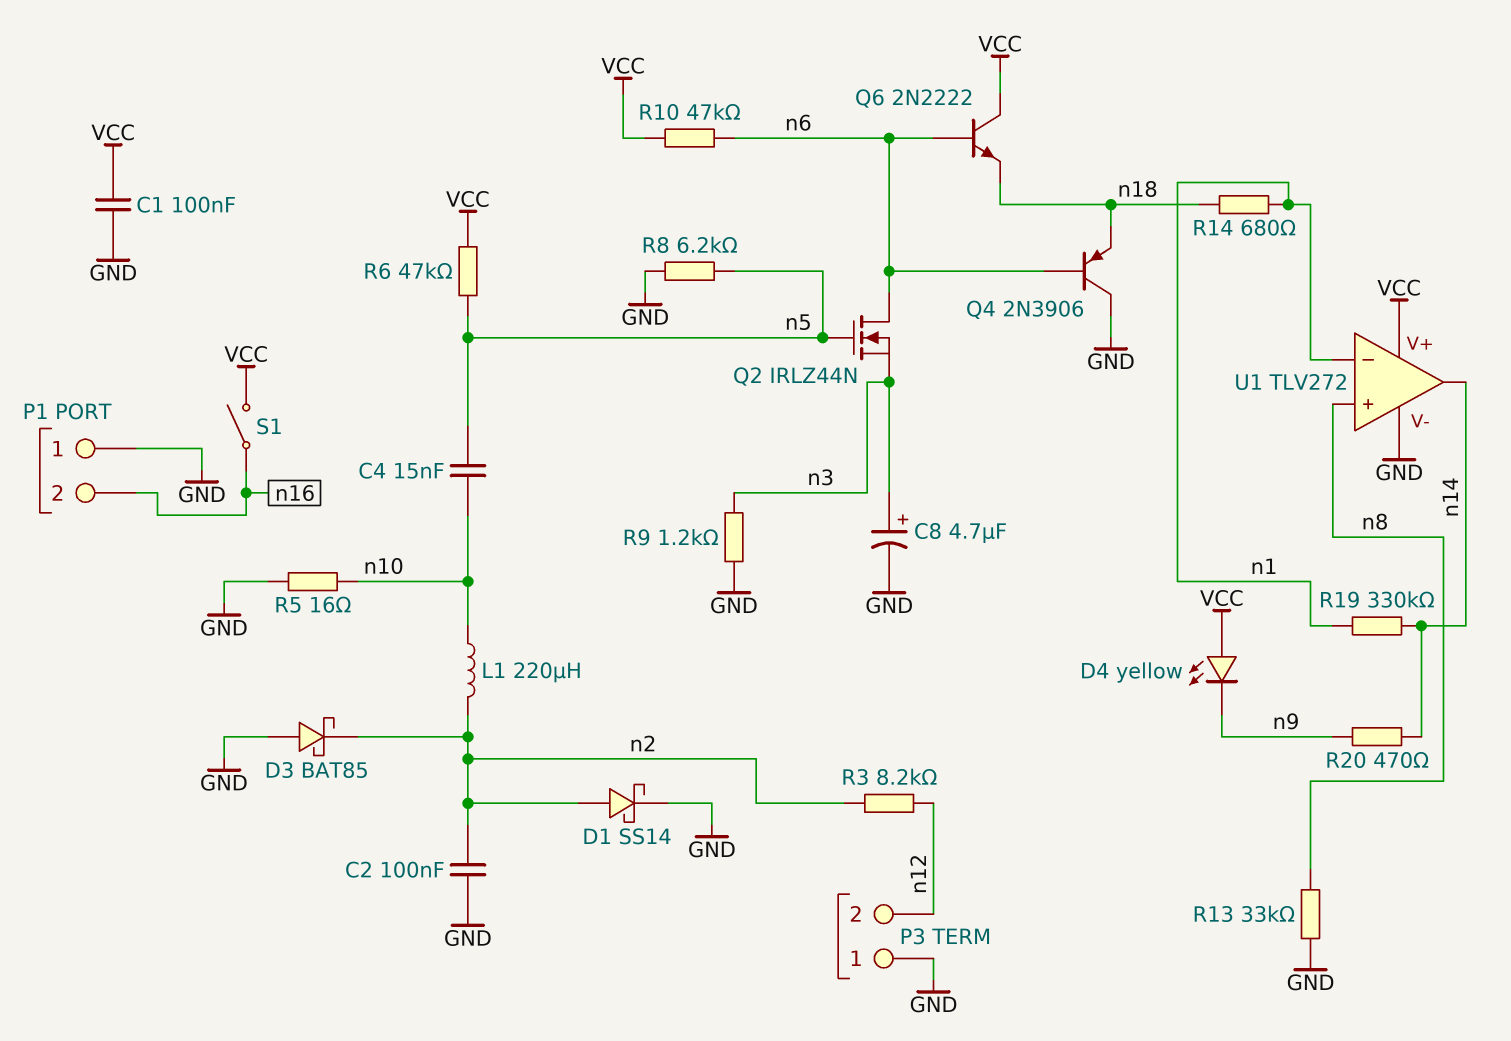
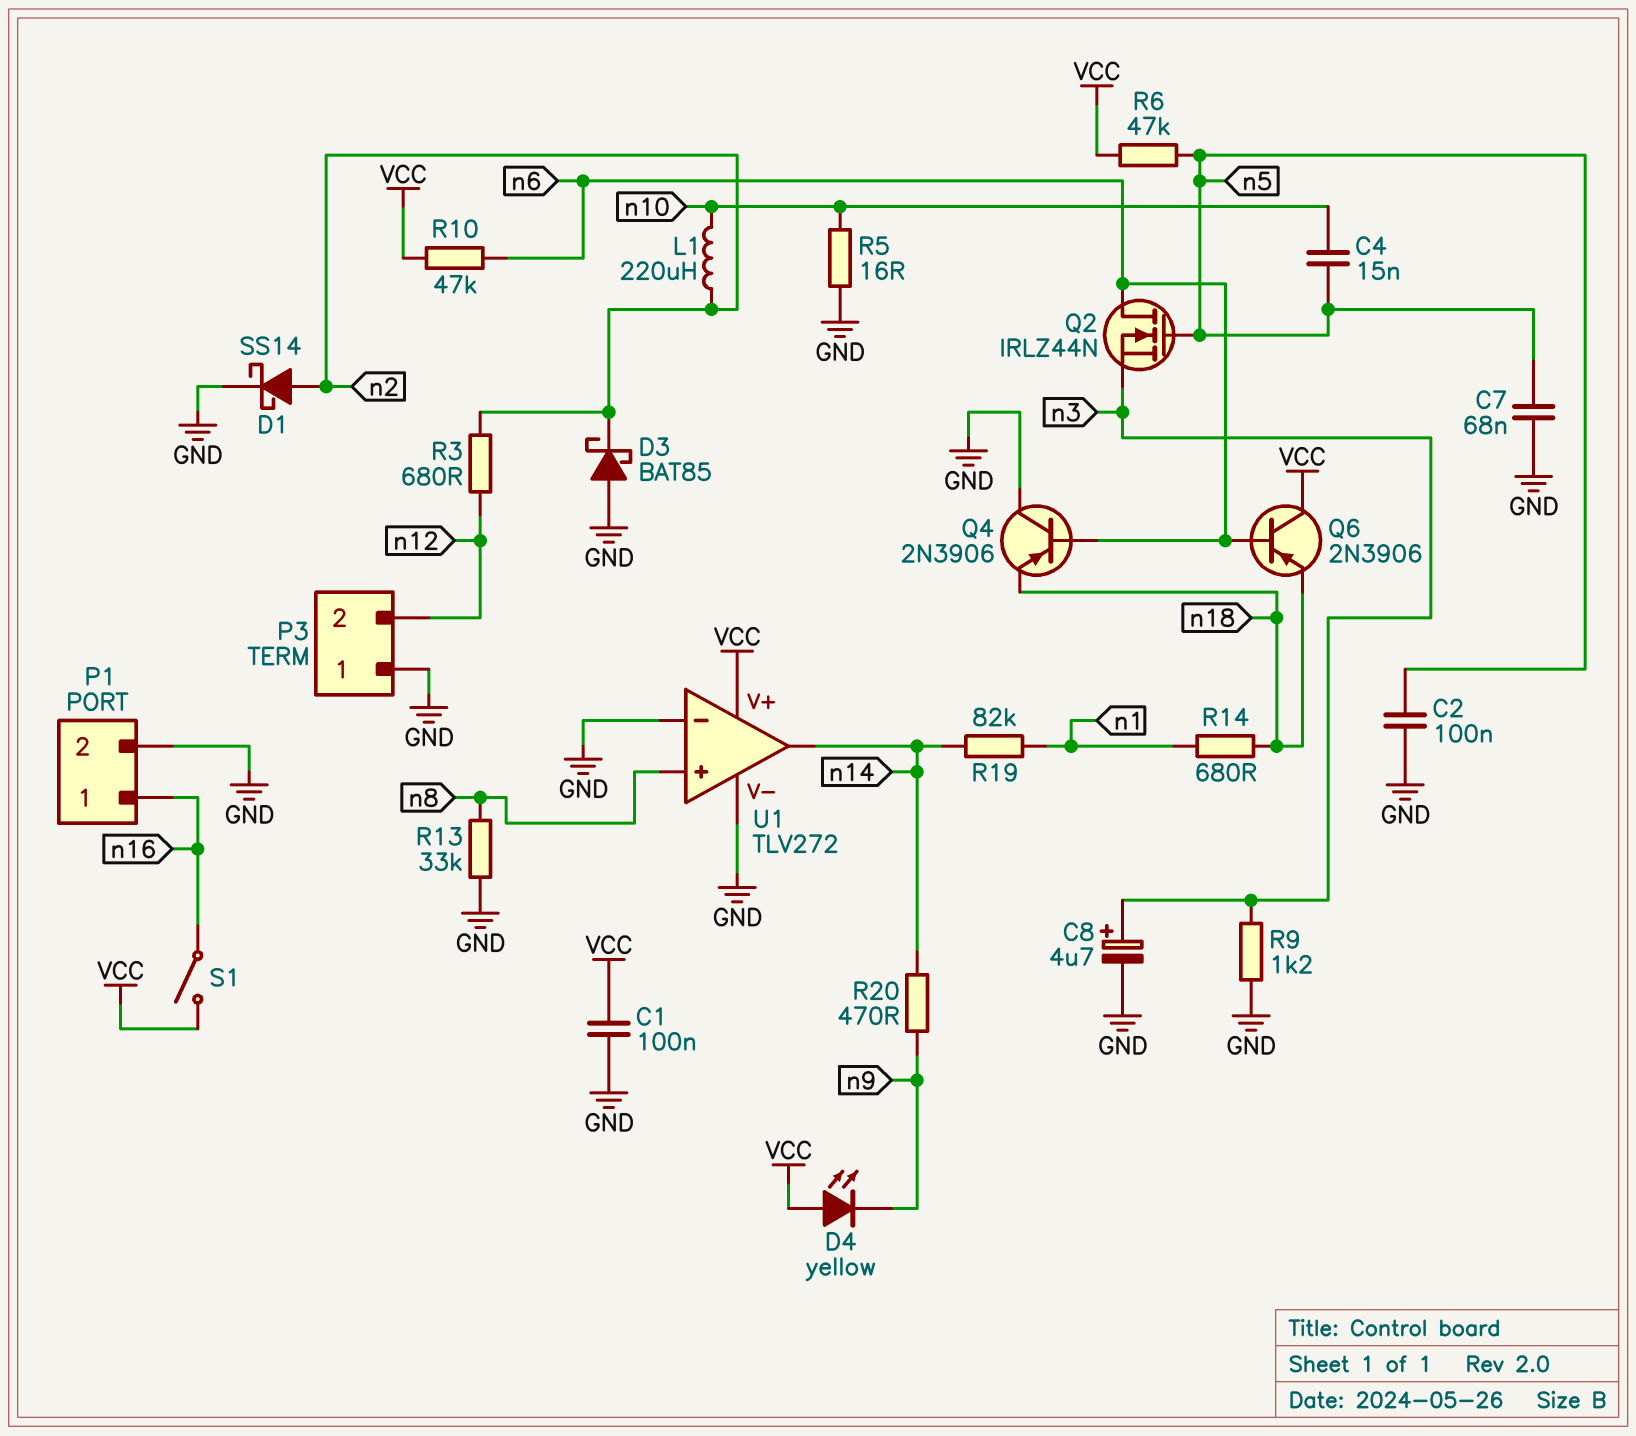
C2: 100nF (GND, n2) -> 100nF (GND, n5)
C7: none -> 68nF (GND, n5)
P1 pin 1: GND -> n16
P1 pin 2: n16 -> GND
Q6: NPN 2N2222 (B n6, C VCC, E n18) -> PNP 2N3906 (B n6, C VCC, E n18)
R3: 8.2k (n2, n12) -> 680 (n2, n12)
R8: 6.2k (GND, n5) -> none
R19: 330k (n1, n14) -> 82k (n1, n14)
U1 pin in-: n1 -> GND

